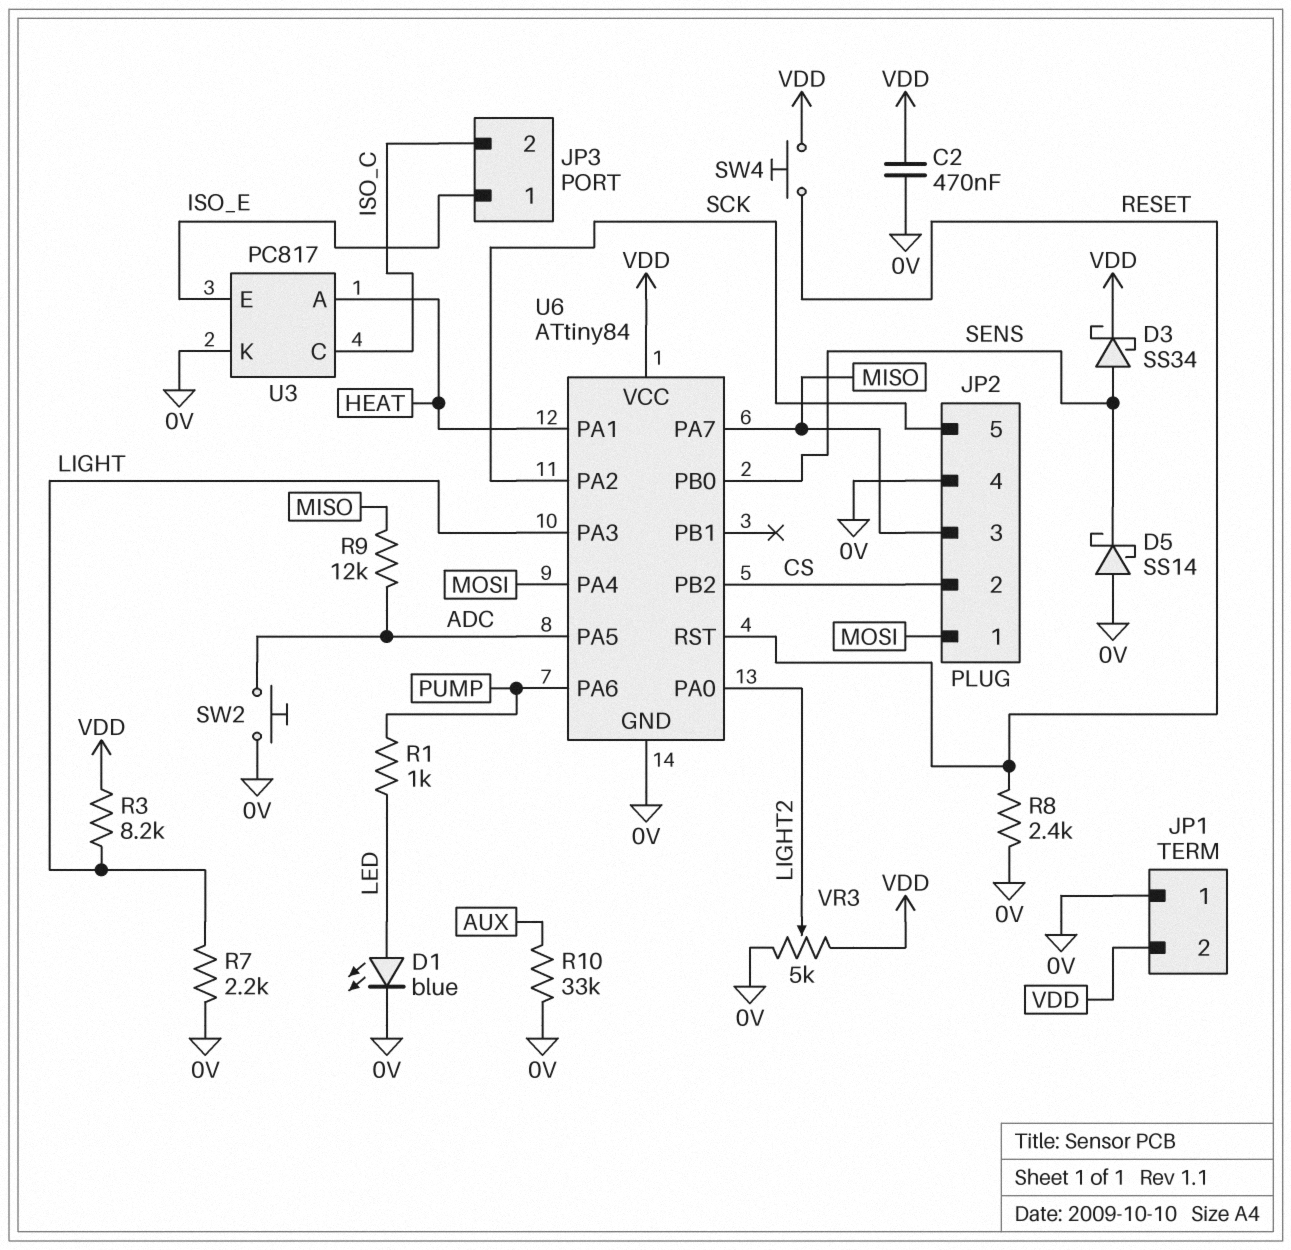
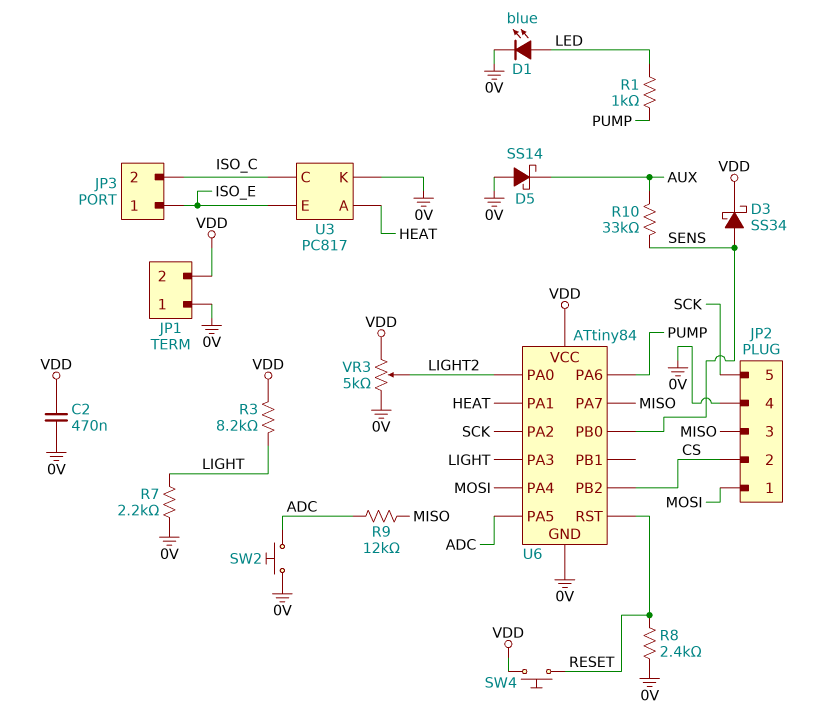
D5: schottky SS14 (A 0V, K SENS) -> schottky SS14 (A 0V, K AUX)
R10: 33k (0V, AUX) -> 33k (AUX, SENS)

